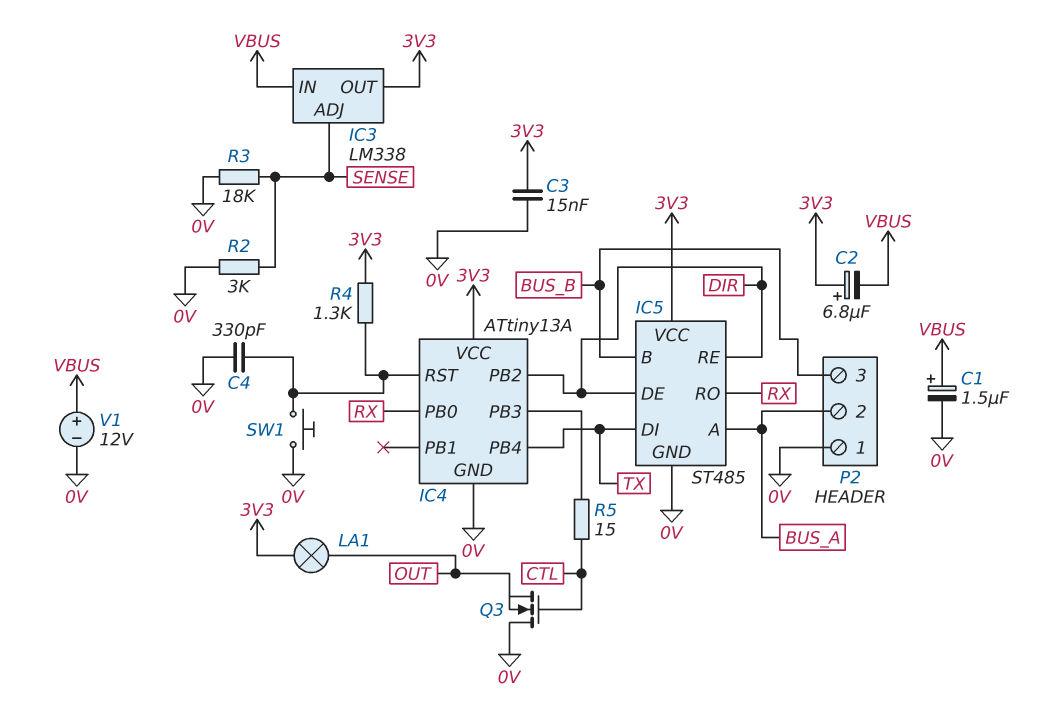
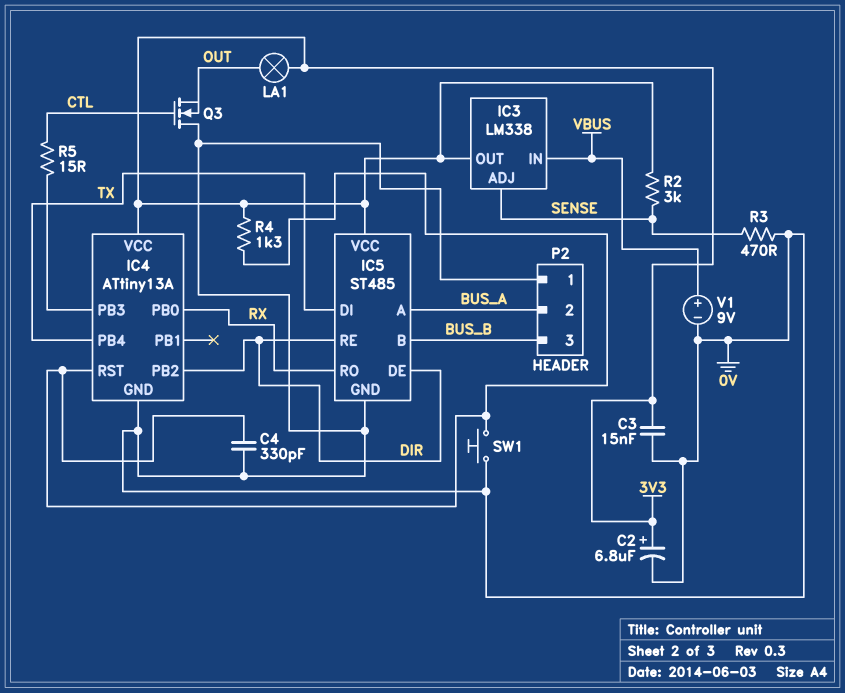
C1: 1.5uF (plus VBUS, minus 0V) -> none
C2: 6.8uF (plus 3V3, minus VBUS) -> 6.8uF (plus 3V3, minus 0V)
R2: 3k (0V, SENSE) -> 3k (3V3, SENSE)
R3: 18k (0V, SENSE) -> 470 (0V, SENSE)
V1: 12V (plus VBUS, minus 0V) -> 9V (plus VBUS, minus 0V)

